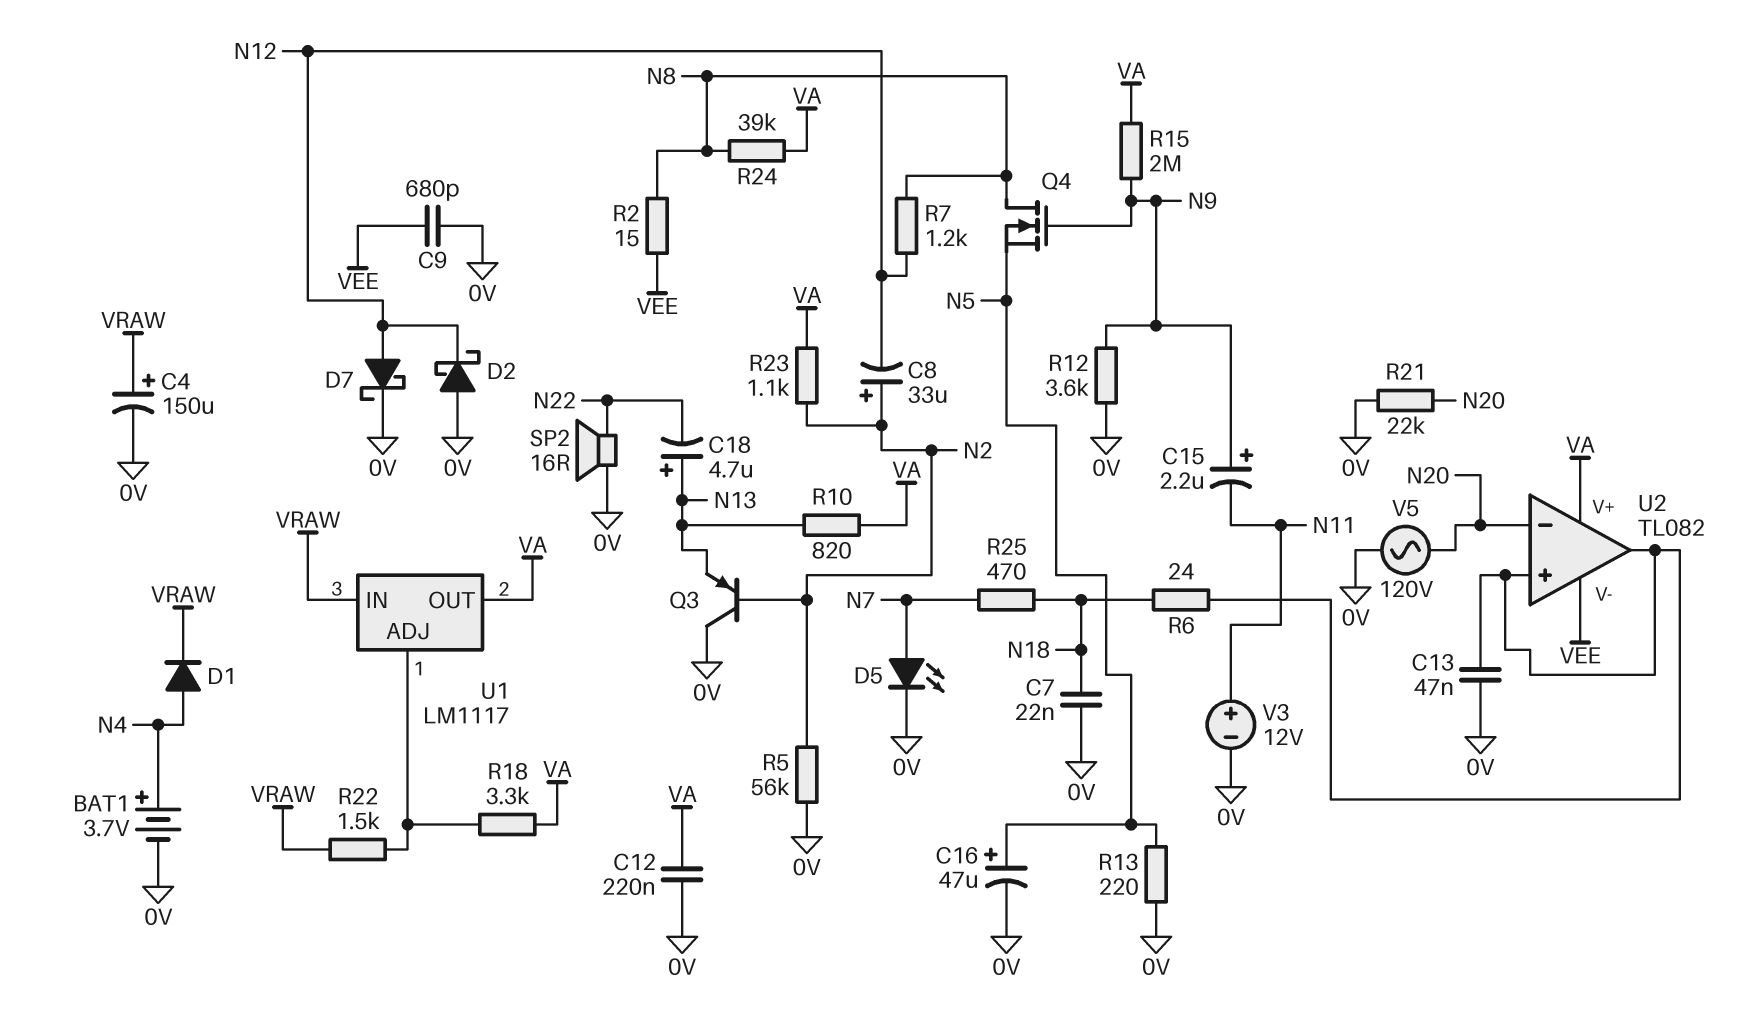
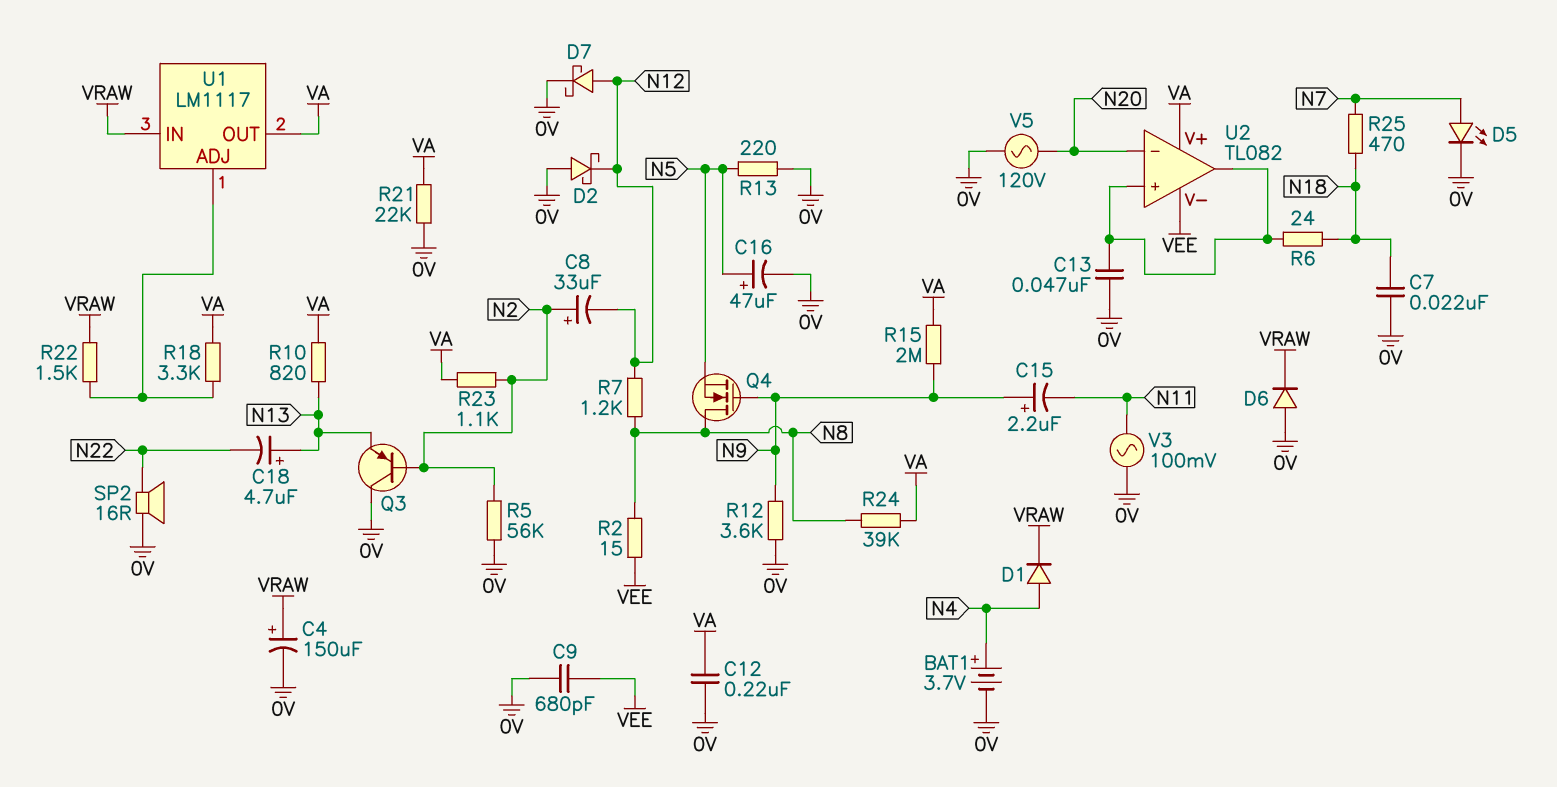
D6: none -> diode (A 0V, K VRAW)
R21: 22k (0V, N20) -> 22k (0V, VA)
V3: 12V (plus N11, minus 0V) -> AC 100mV (0V, N11)

